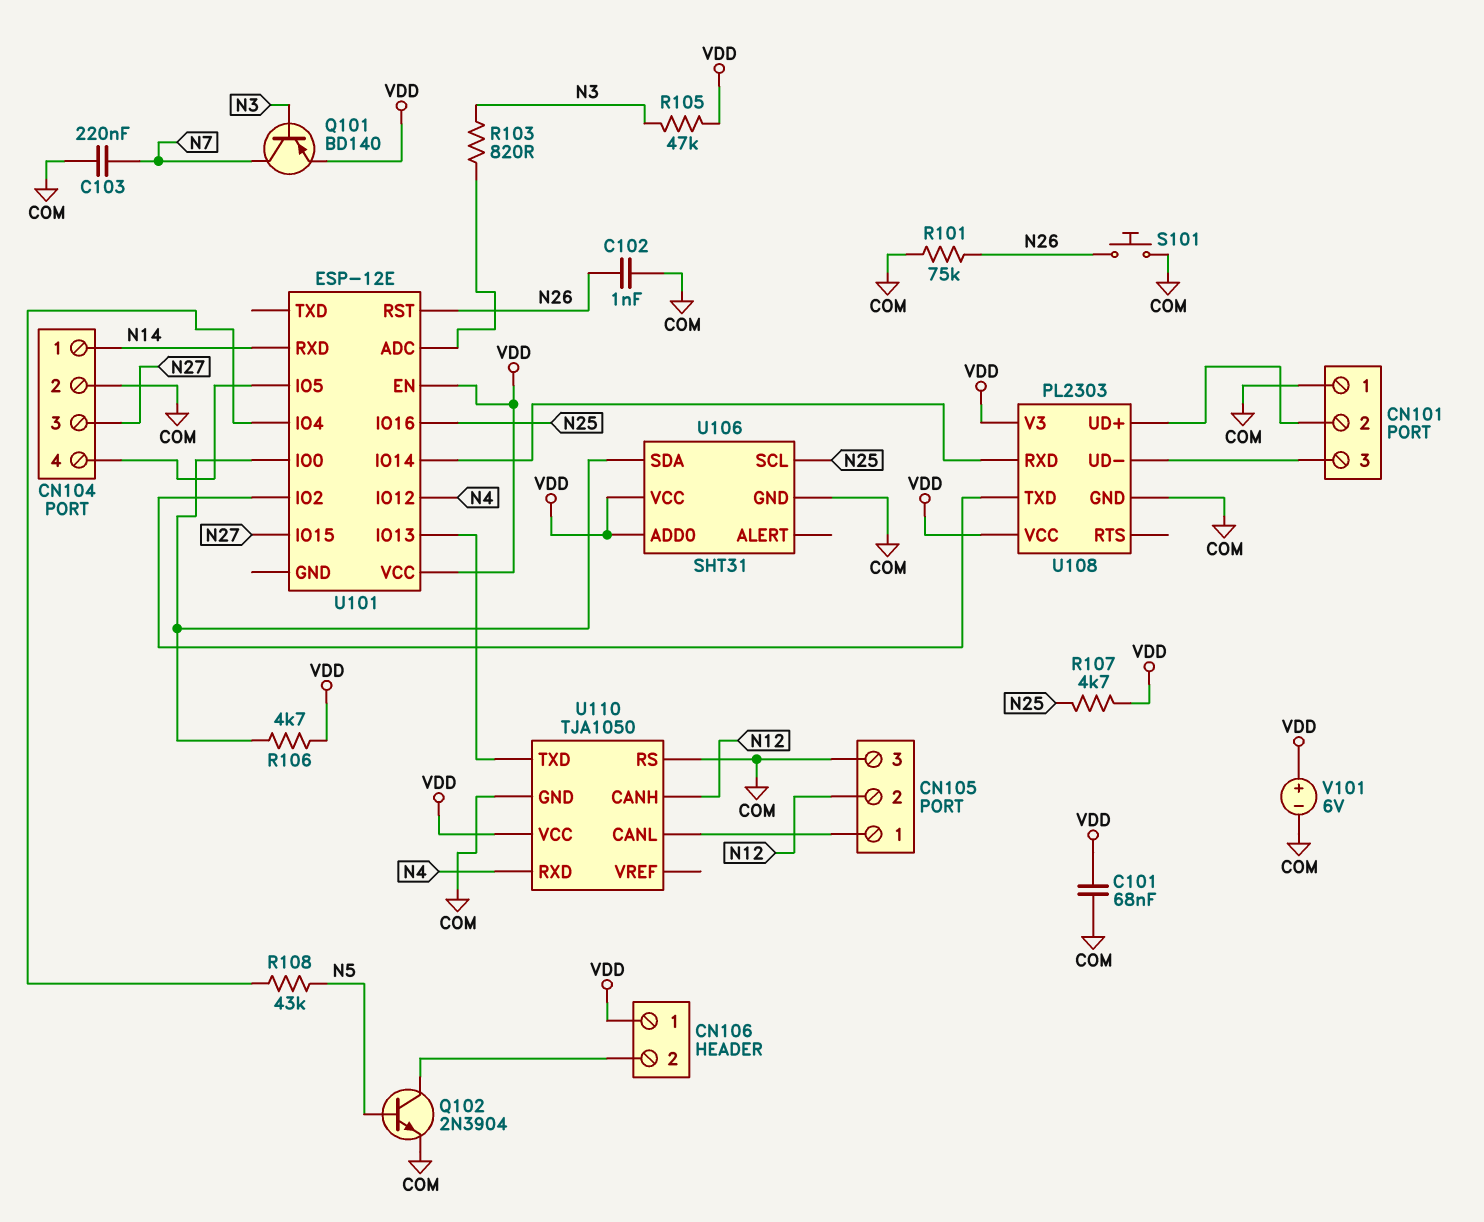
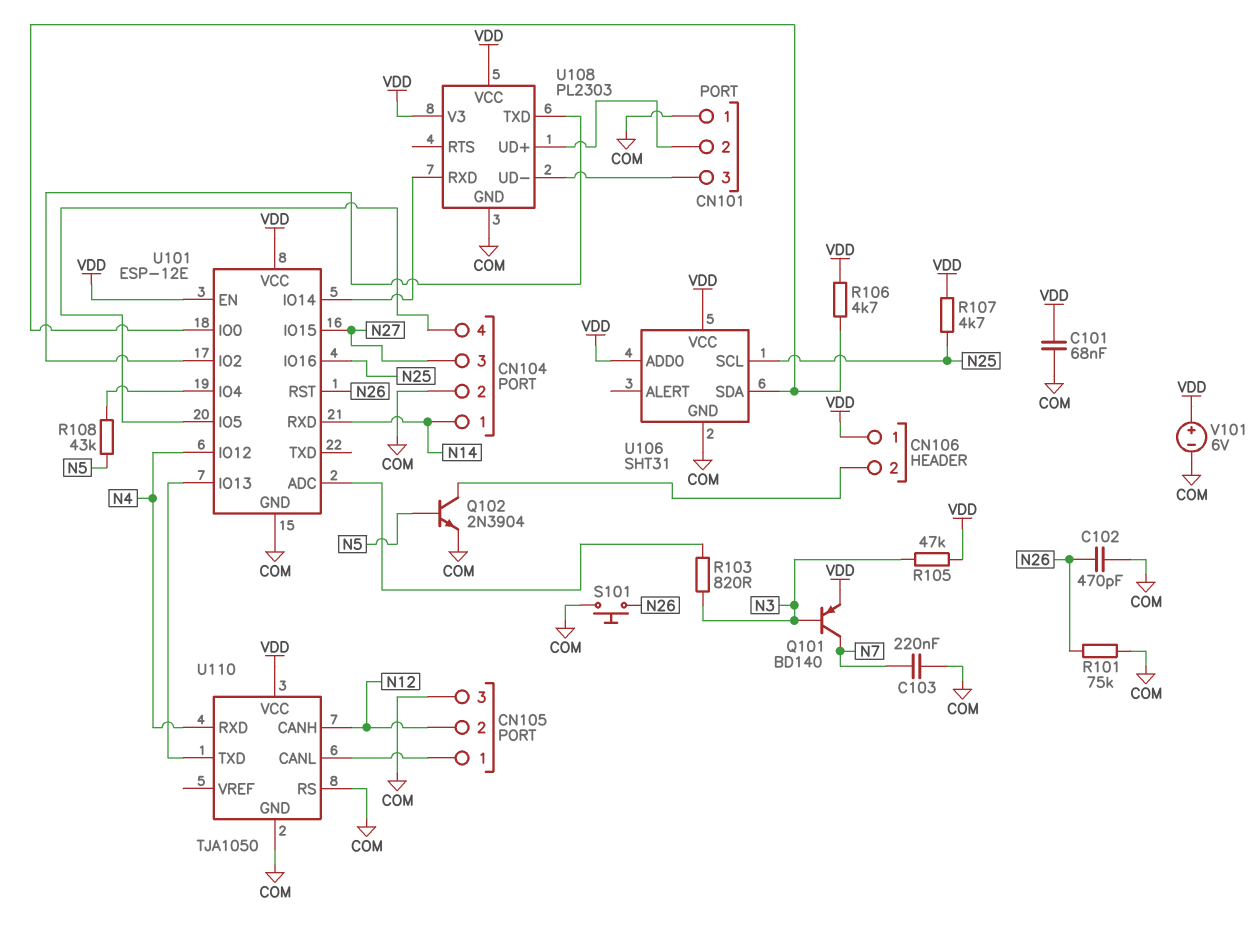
C102: 1nF (COM, N26) -> 470pF (COM, N26)
U101 pin GND: none -> COM

